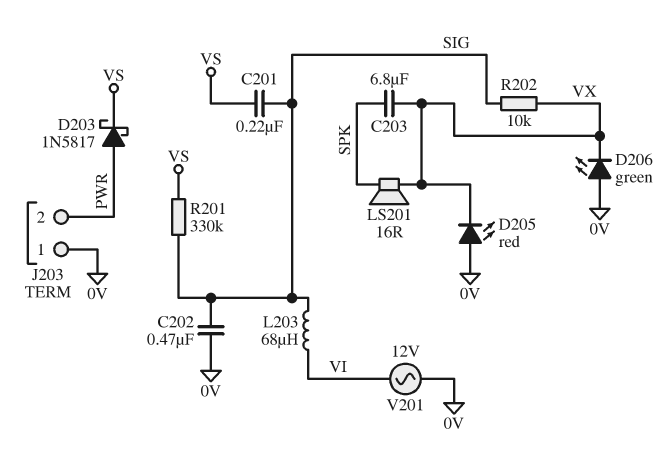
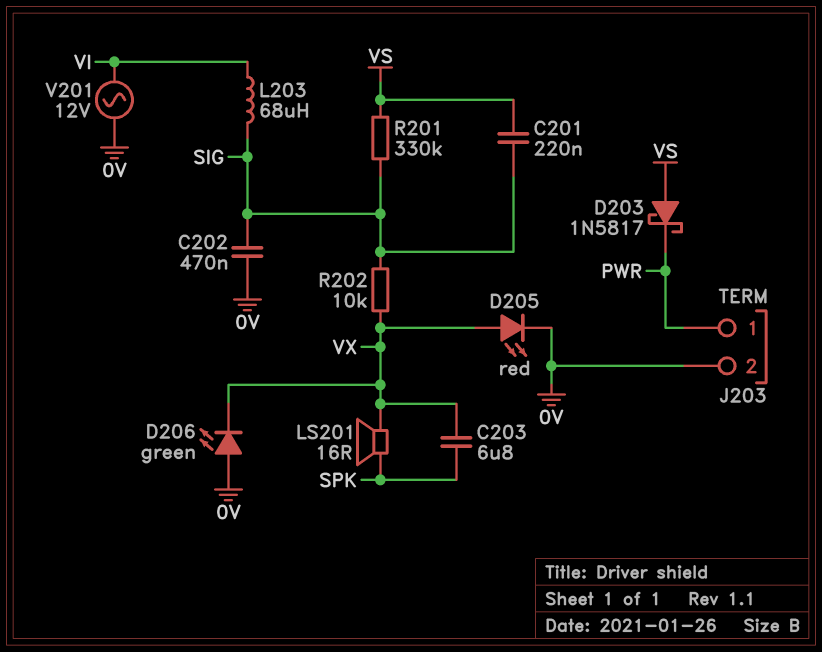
D203: schottky 1N5817 (A PWR, K VS) -> schottky 1N5817 (A VS, K PWR)
D205: LED red (A 0V, K VX) -> LED red (A VX, K 0V)
J203 pin 1: 0V -> PWR
J203 pin 2: PWR -> 0V

